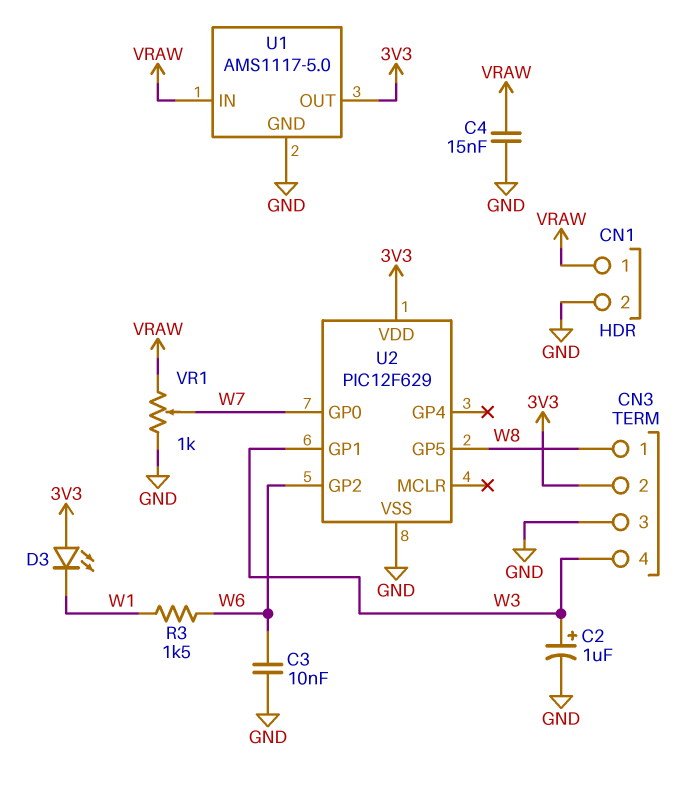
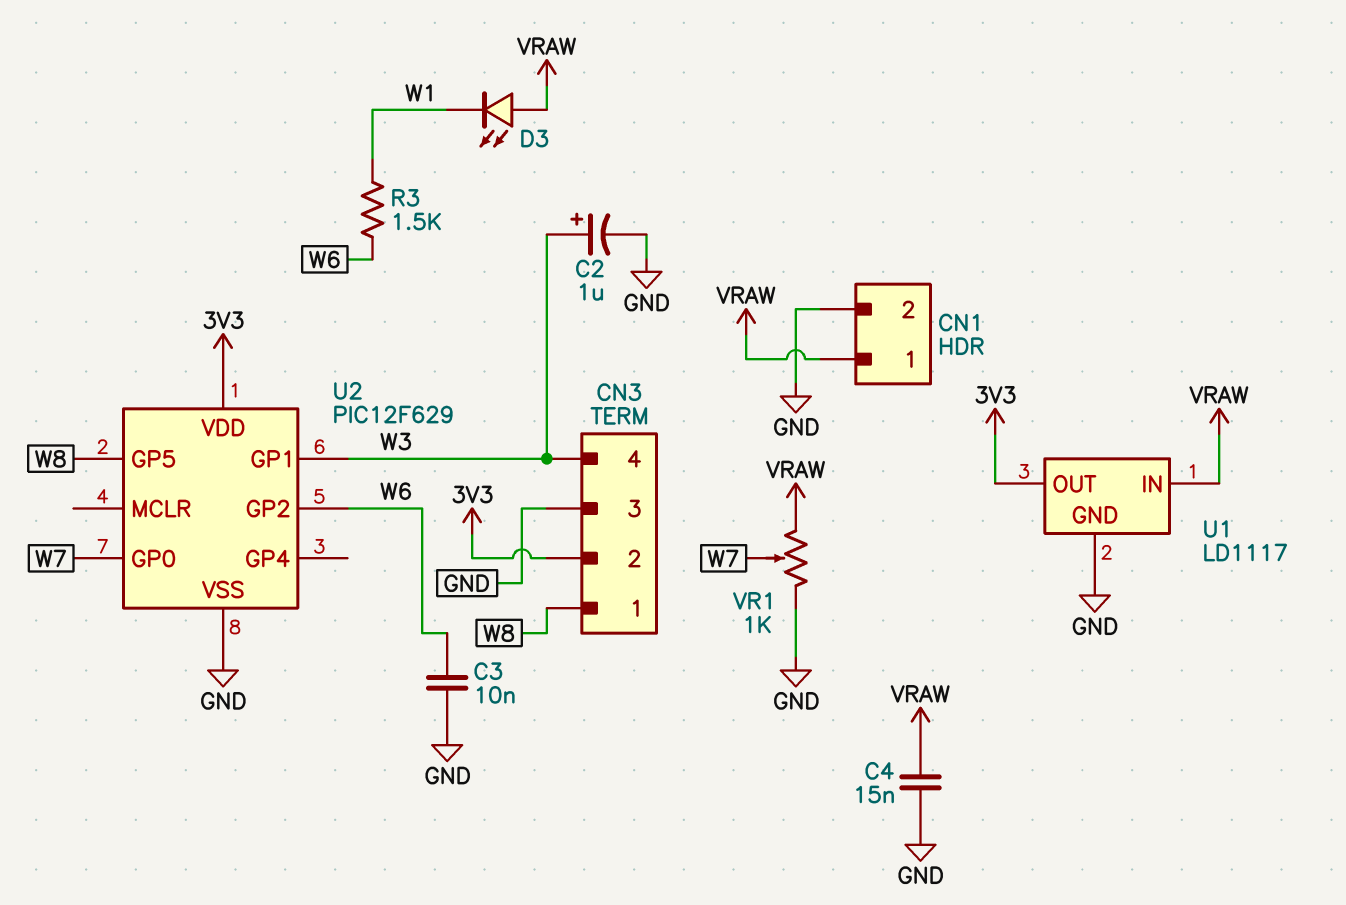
D3: LED (A 3V3, K W1) -> LED (A VRAW, K W1)
U1: AMS1117-5.0 -> LD1117

